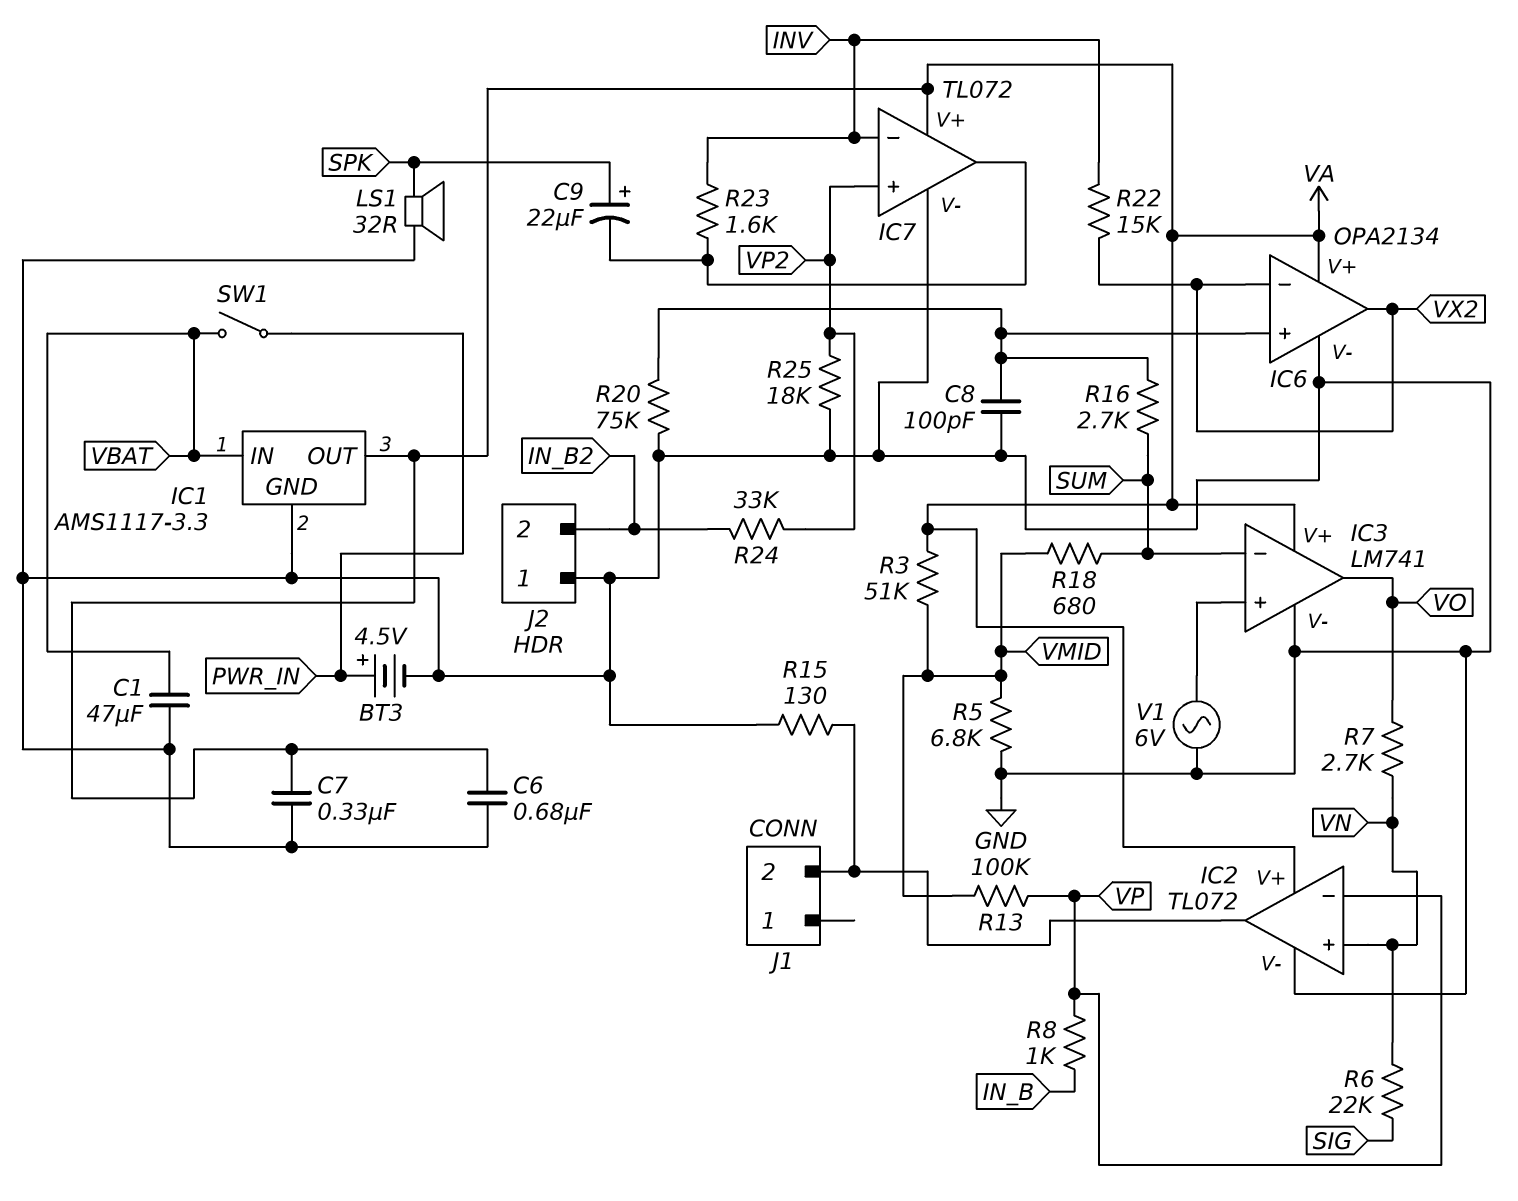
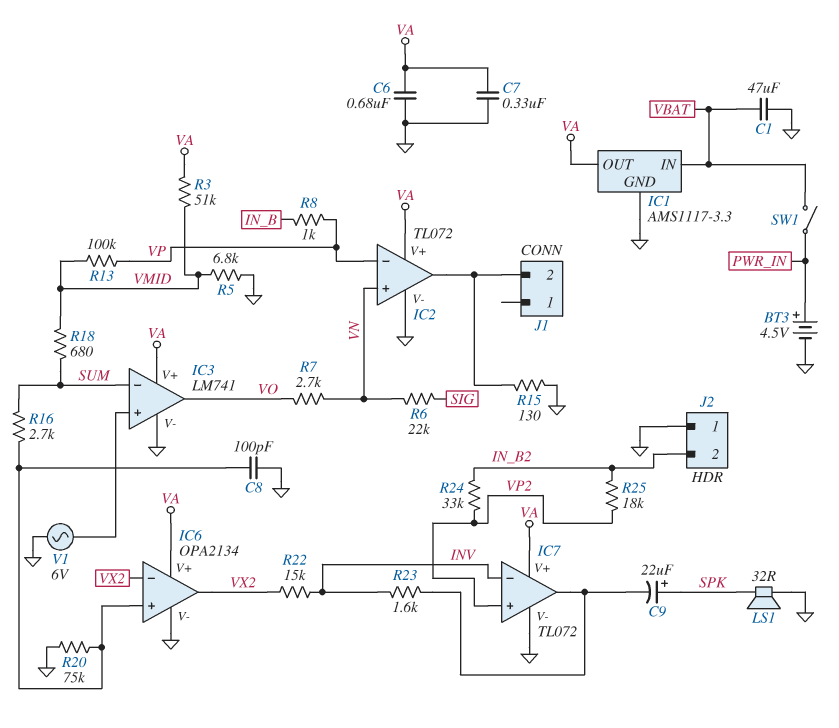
R25: 18k (GND, VP2) -> 18k (IN_B2, VP2)

